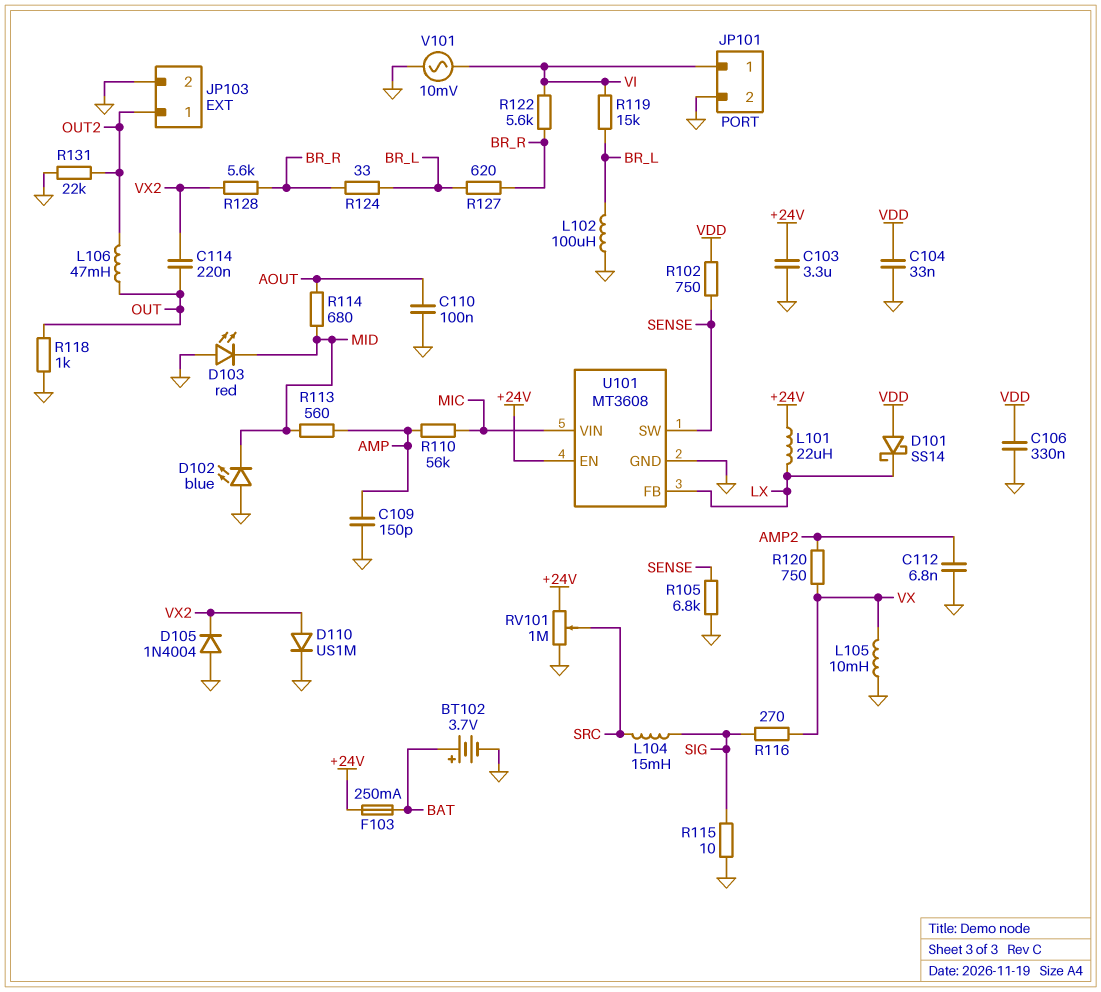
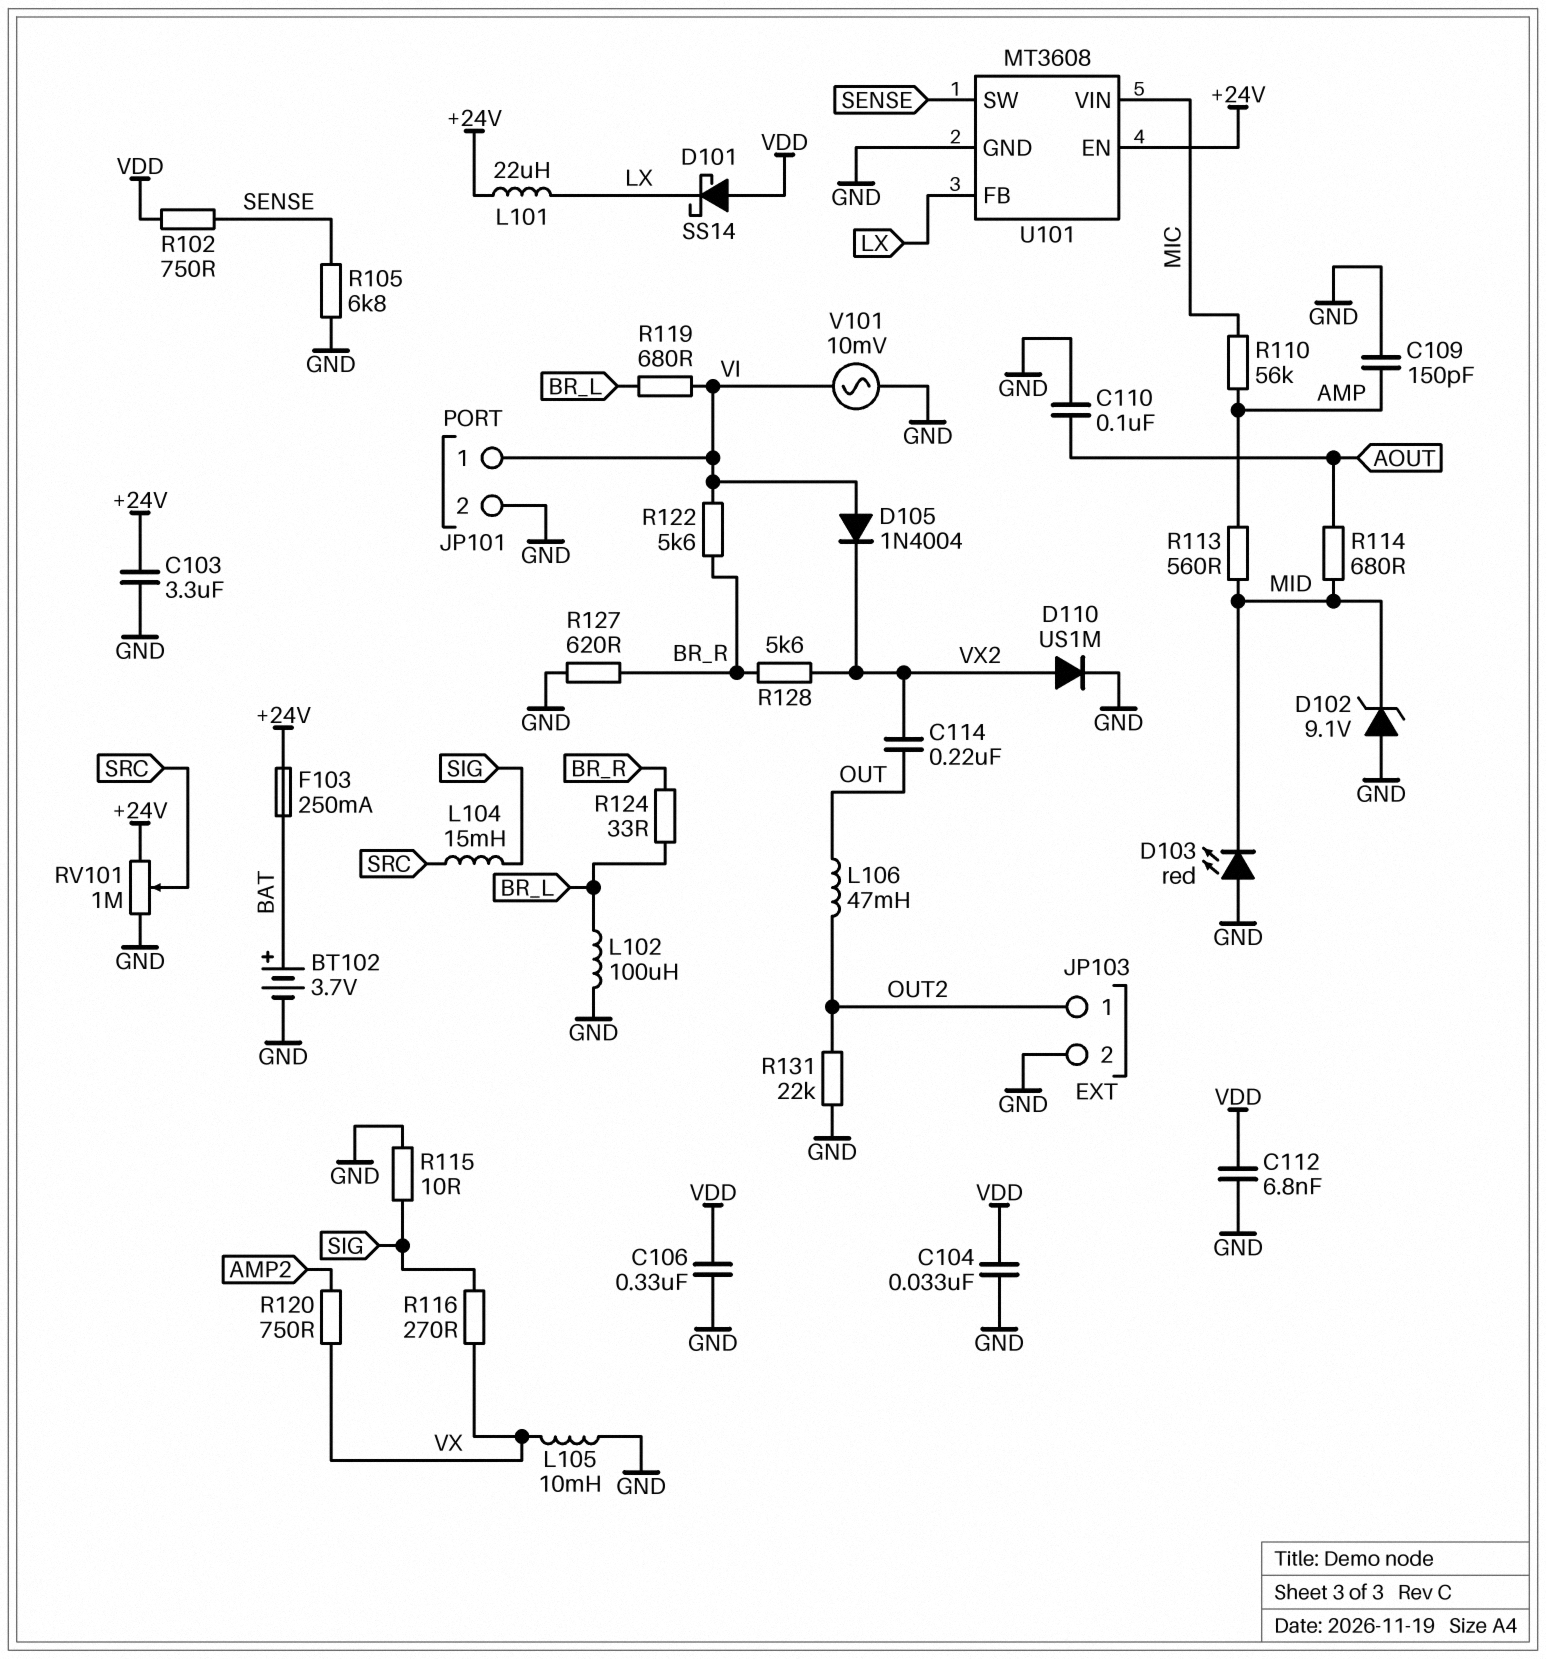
C112: 6.8nF (AMP2, GND) -> 6.8nF (GND, VDD)
D102: LED blue (A GND, K MID) -> zener 9.1V (A GND, K MID)
D105: diode 1N4004 (A GND, K VX2) -> diode 1N4004 (A VI, K VX2)
R118: 1k (GND, OUT) -> none
R119: 15k (BR_L, VI) -> 680 (BR_L, VI)
R127: 620 (BR_L, BR_R) -> 620 (BR_R, GND)

